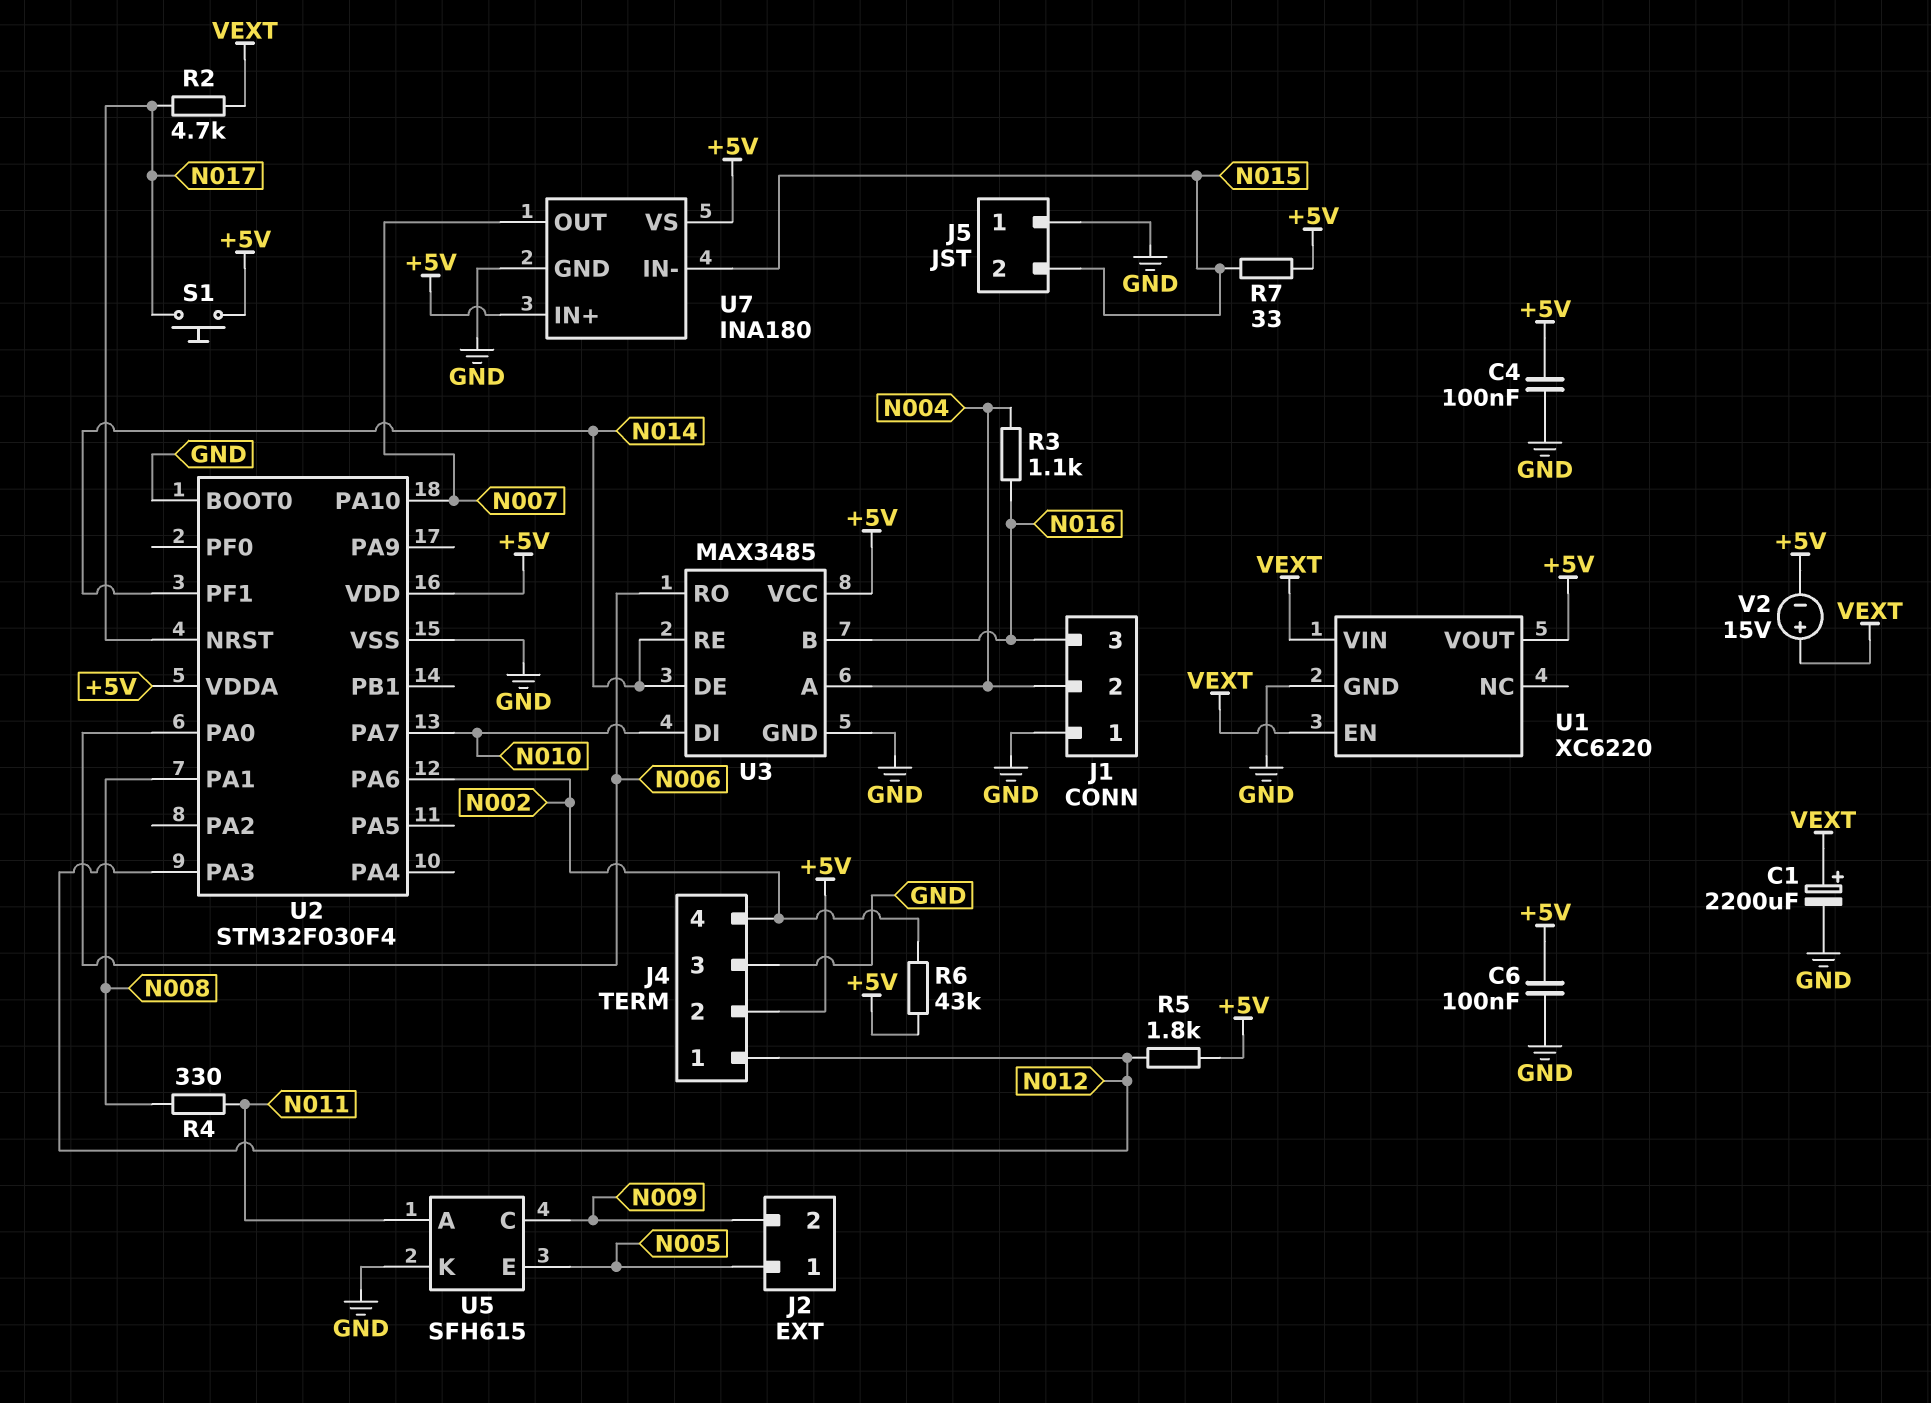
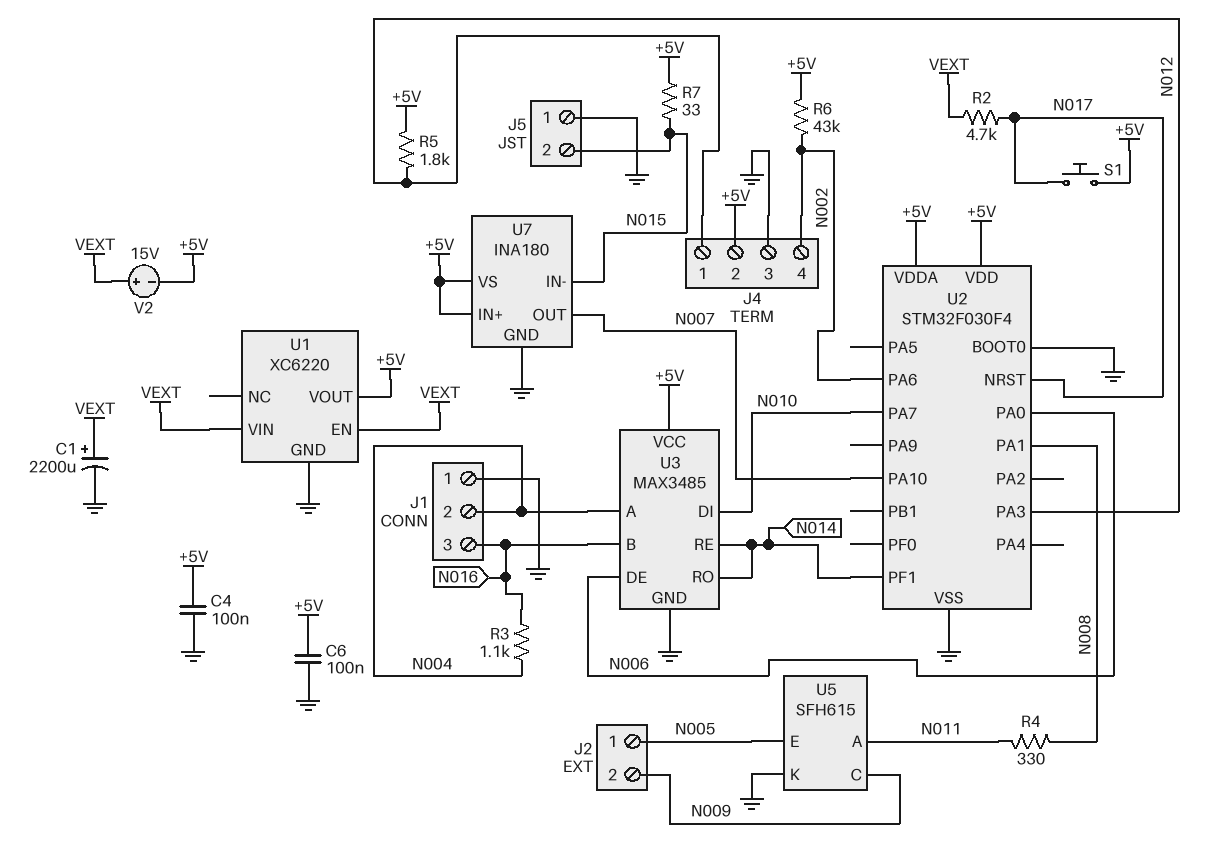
U3 pin DE: N014 -> N006
U3 pin RO: N006 -> N014

